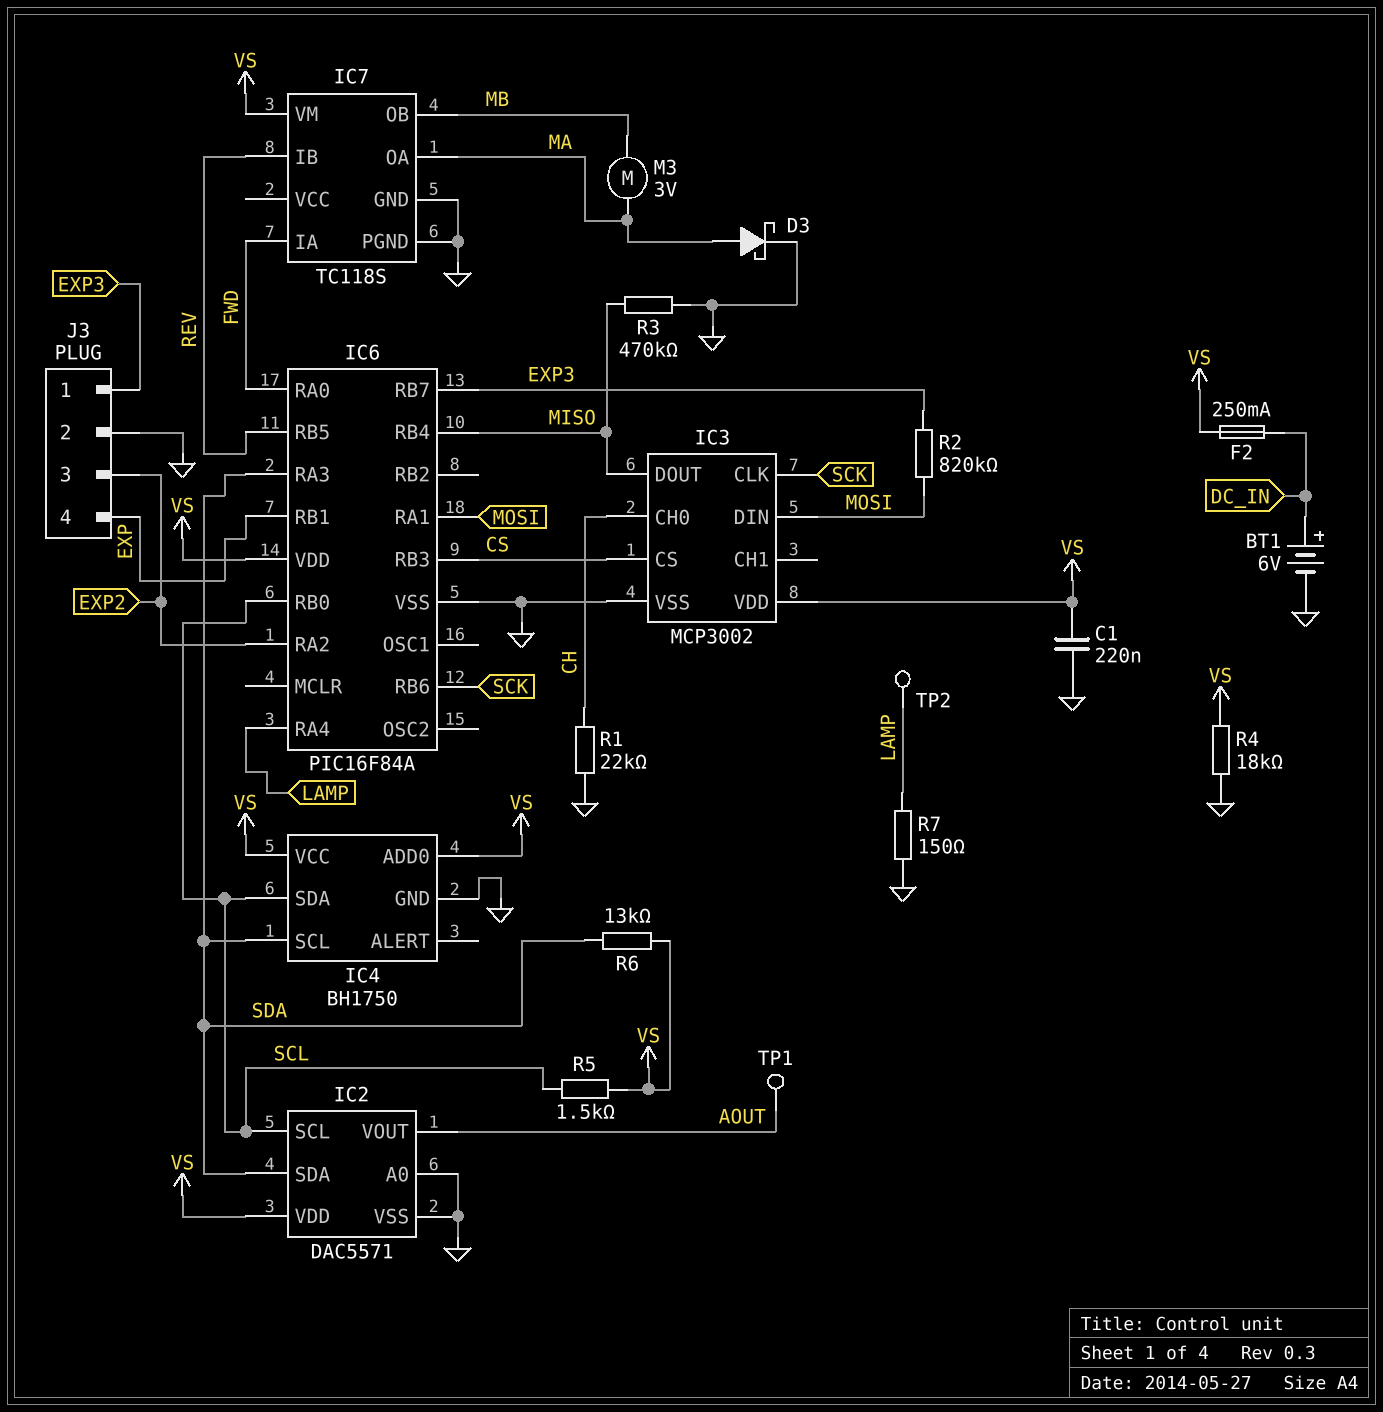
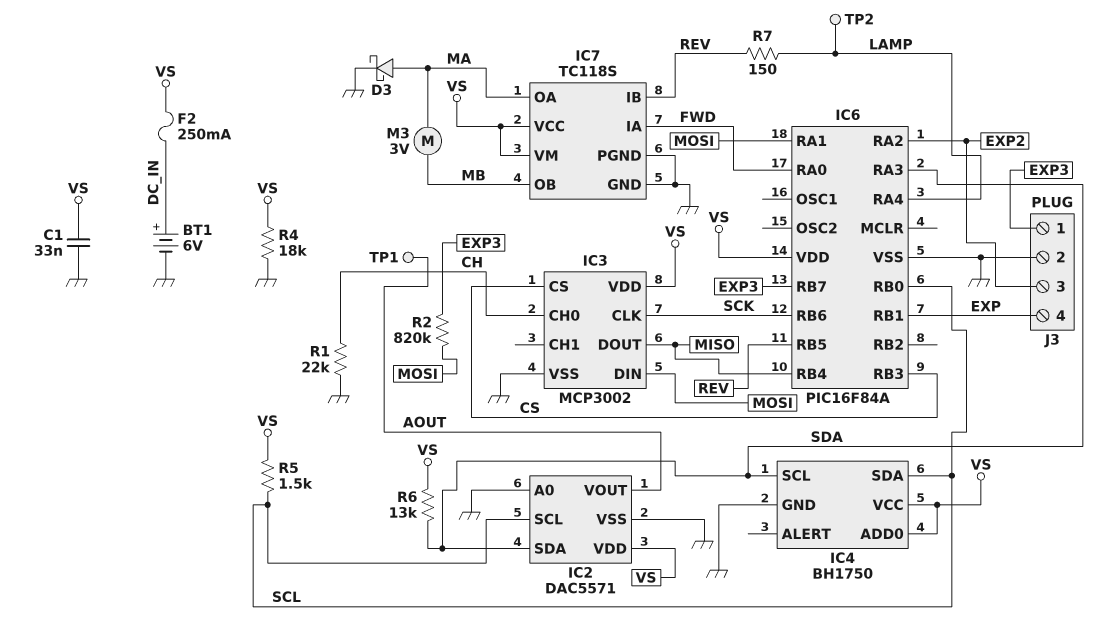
C1: 220nF (GND, VS) -> 33nF (GND, VS)
IC7 pin VCC: none -> VS
R3: 470k (GND, MISO) -> none
R7: 150 (GND, LAMP) -> 150 (LAMP, REV)

